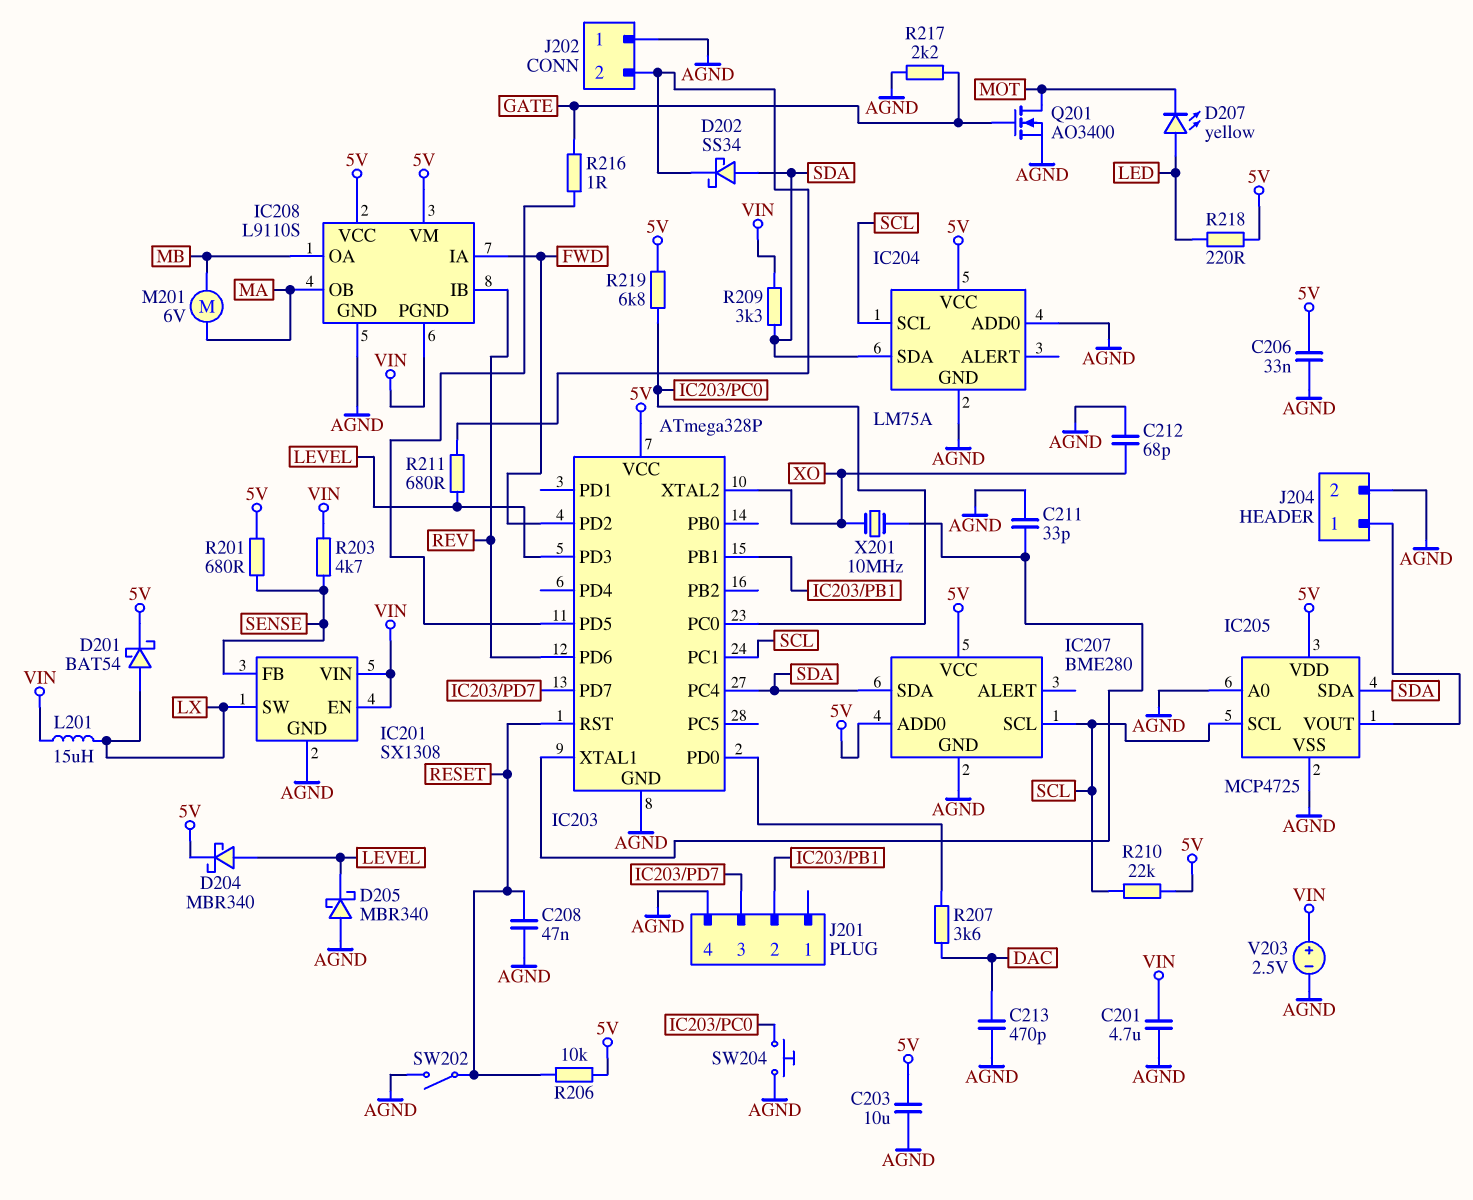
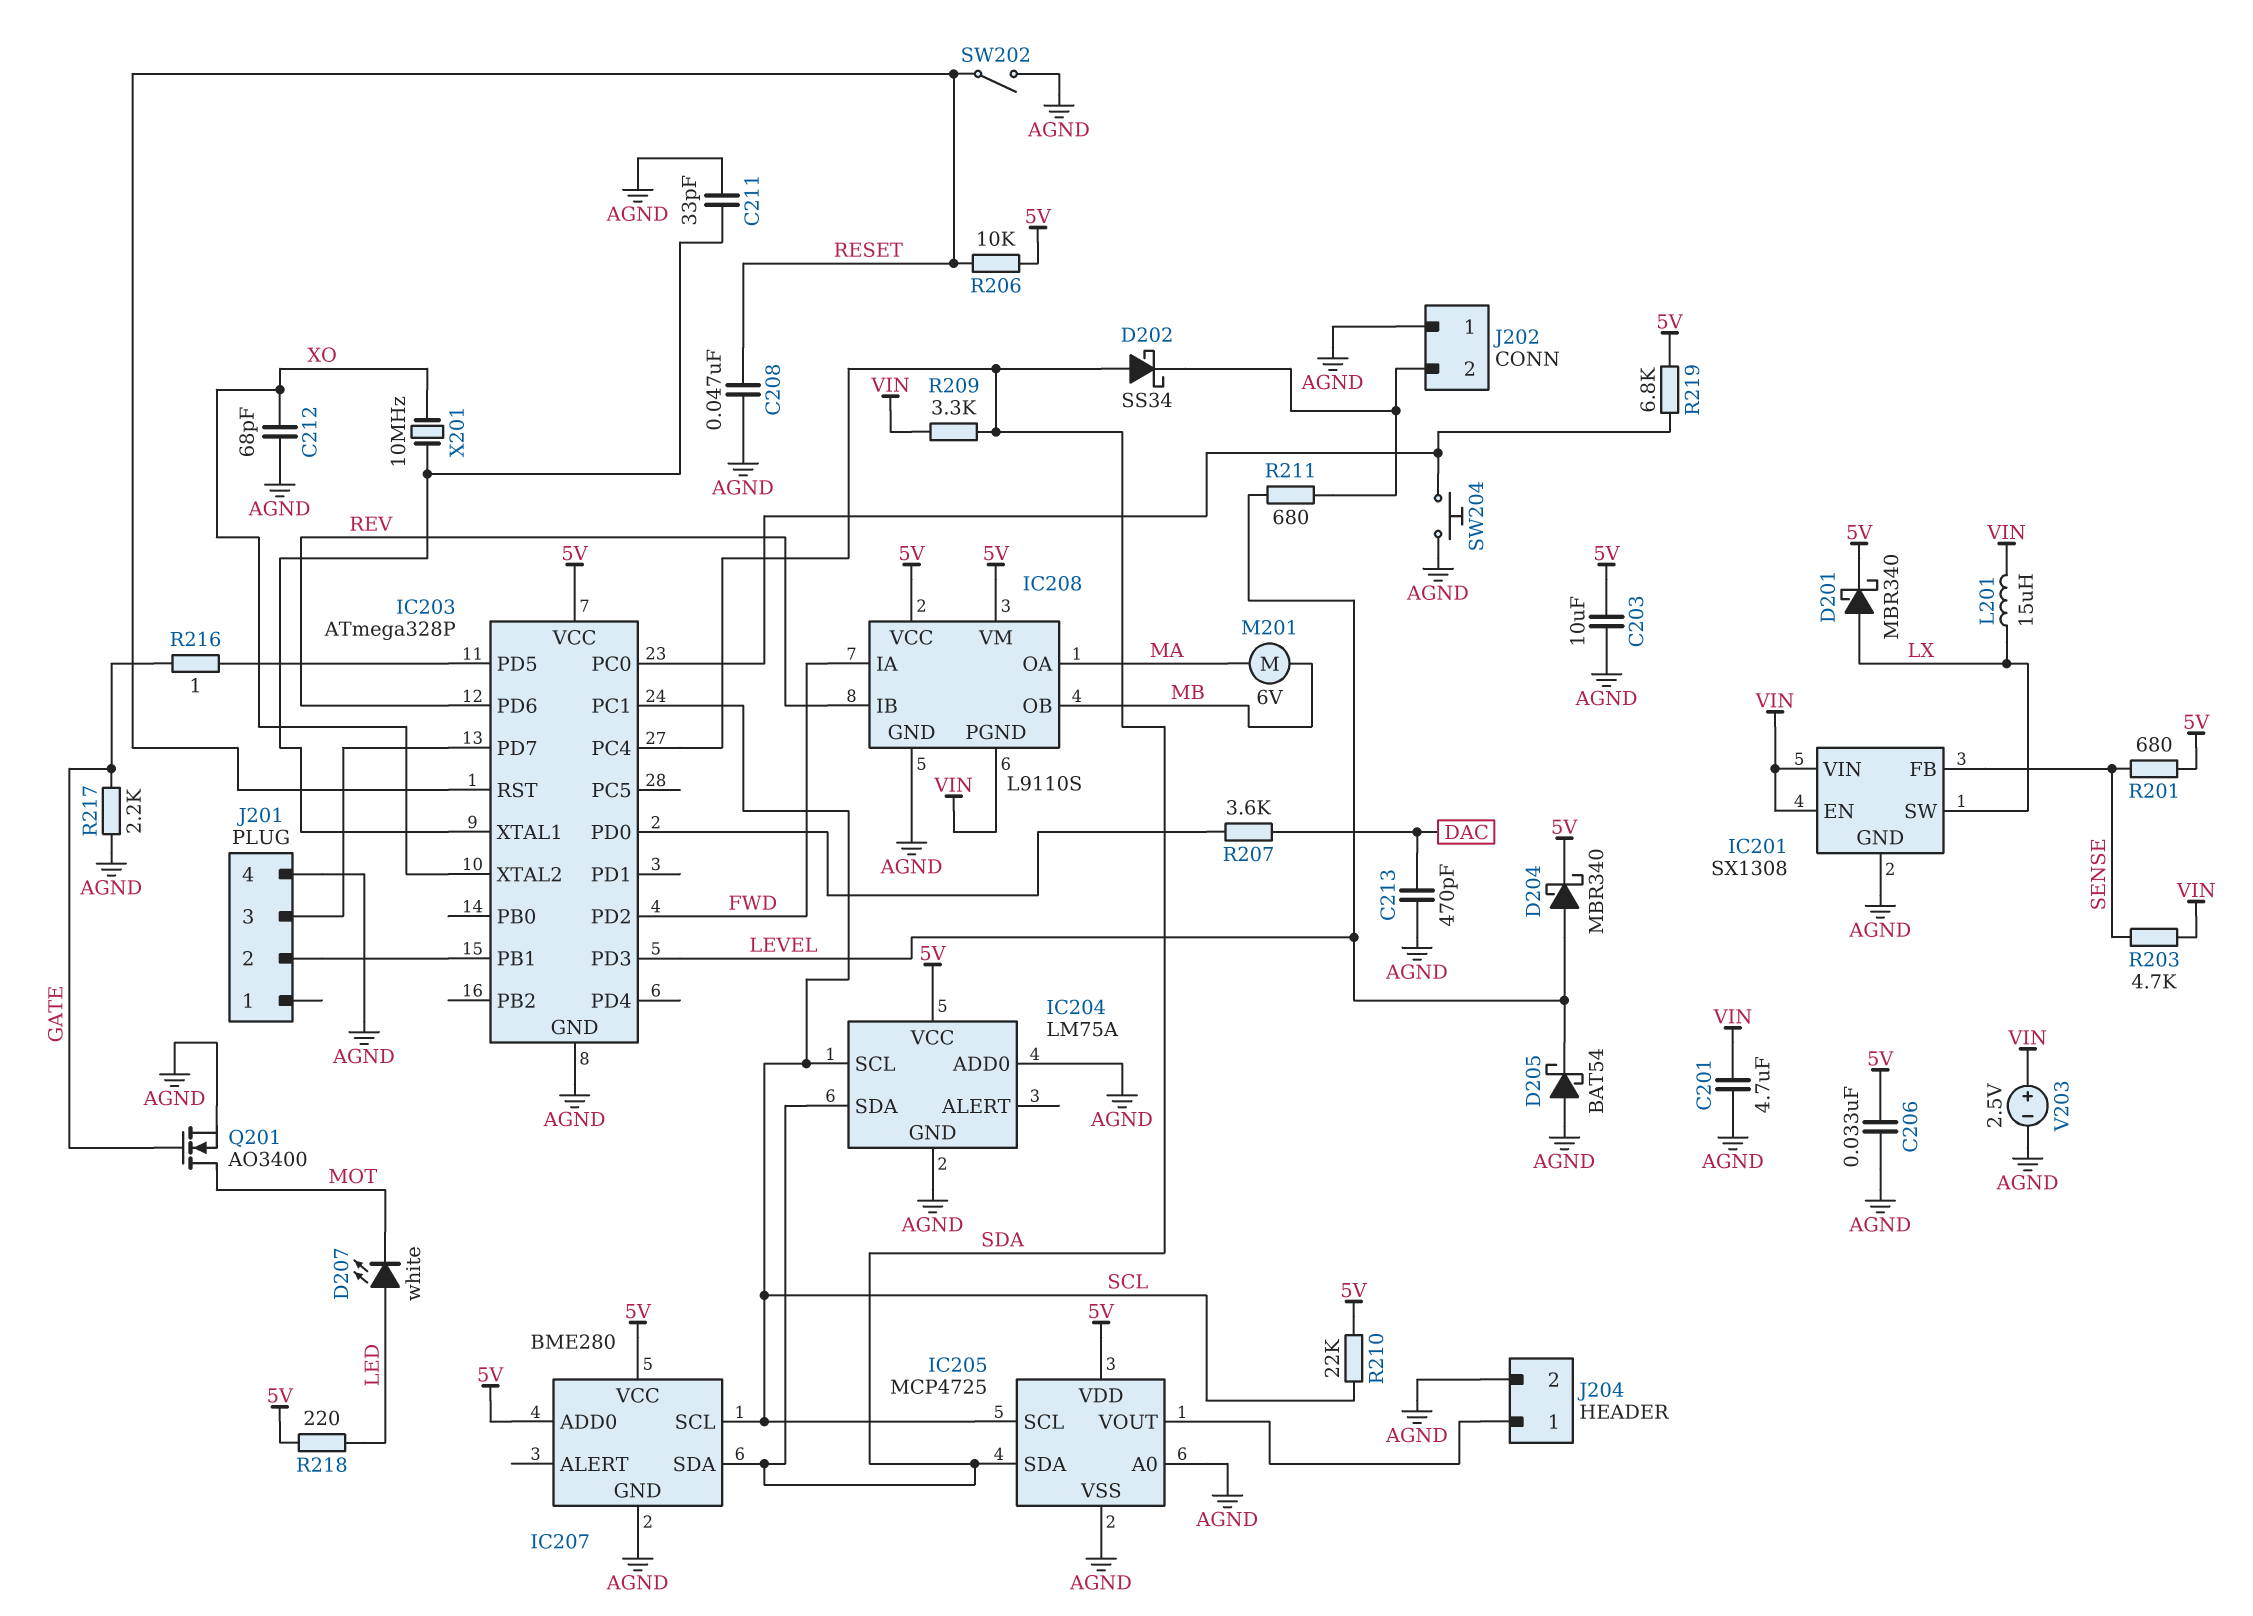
D201: schottky BAT54 (A LX, K 5V) -> schottky MBR340 (A LX, K 5V)
D205: schottky MBR340 (A AGND, K LEVEL) -> schottky BAT54 (A AGND, K LEVEL)
D207: LED yellow (A LED, K MOT) -> LED white (A LED, K MOT)
IC208 pin OA: MB -> MA
IC208 pin OB: MA -> MB

